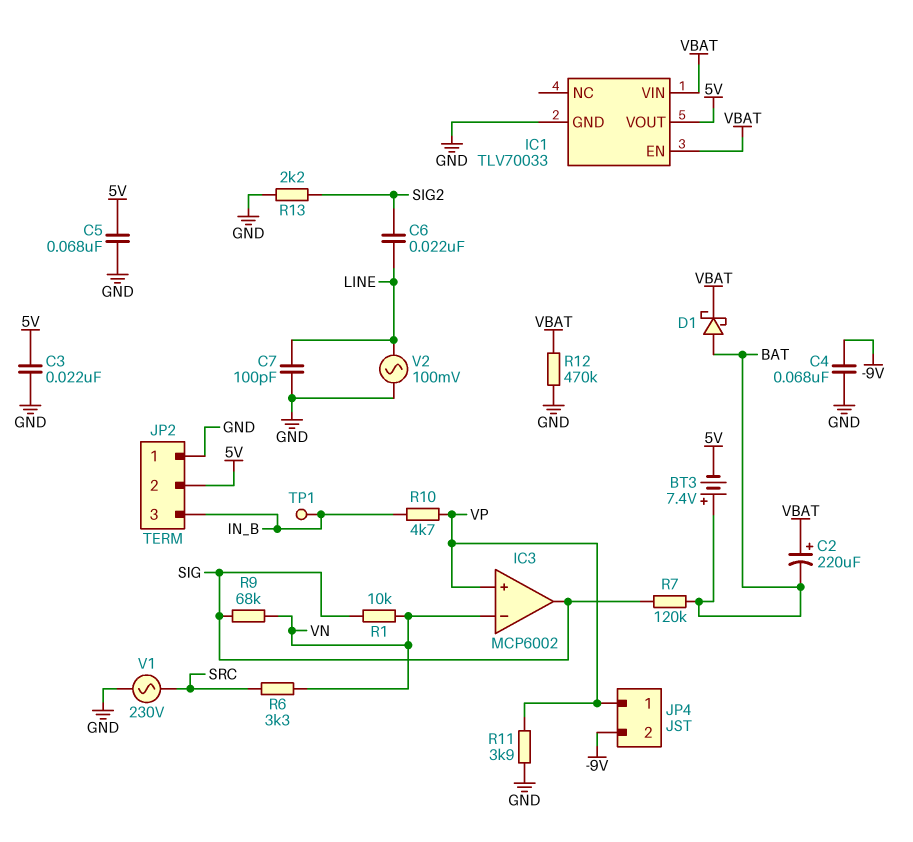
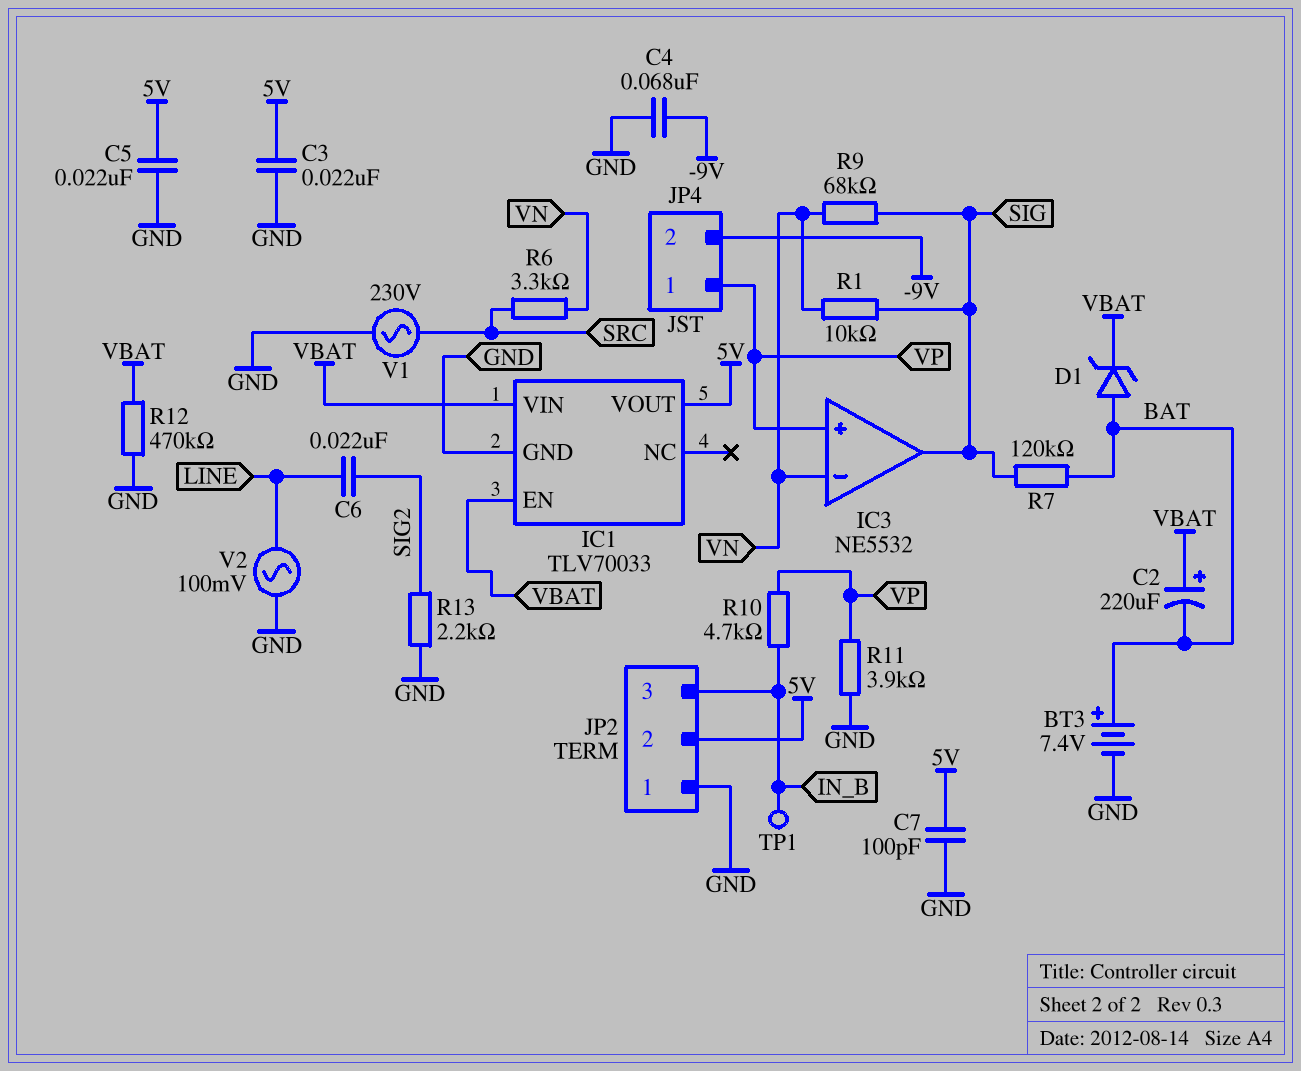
BT3: 7.4V (plus BAT, minus 5V) -> 7.4V (plus BAT, minus GND)
C5: 68nF (5V, GND) -> 22nF (5V, GND)
C7: 100pF (GND, LINE) -> 100pF (5V, GND)
D1: schottky (A BAT, K VBAT) -> zener (A BAT, K VBAT)
IC3: MCP6002 -> NE5532

